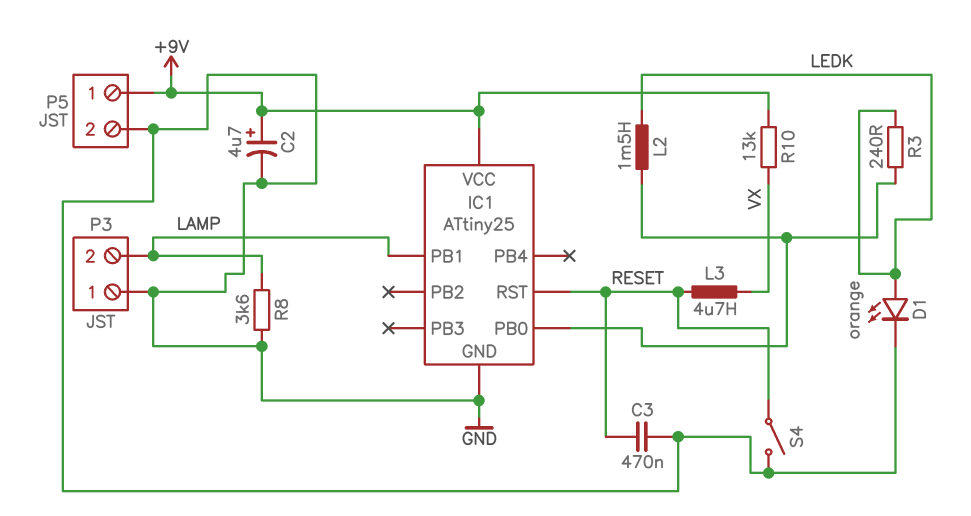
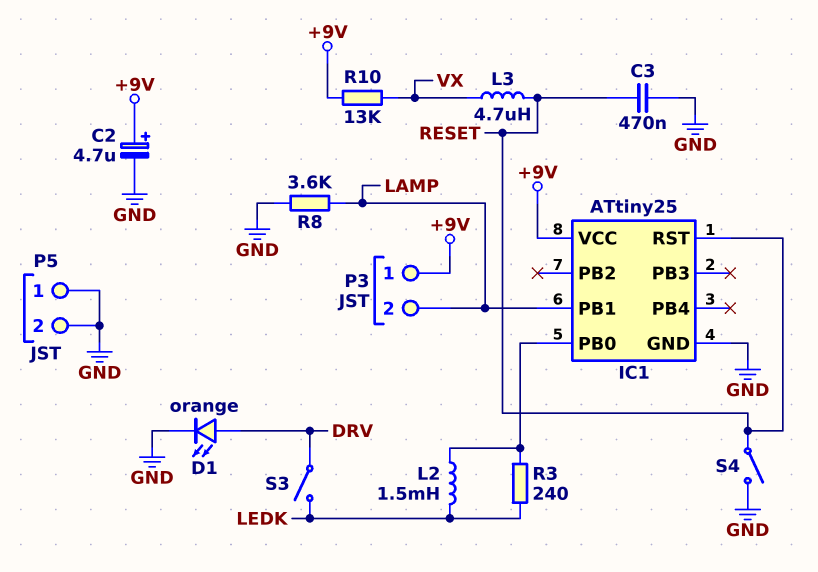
D1: LED orange (A LEDK, K GND) -> LED orange (A DRV, K GND)
P3 pin 1: GND -> +9V
P5 pin 1: +9V -> GND
S3: none -> switch (DRV, LEDK)

